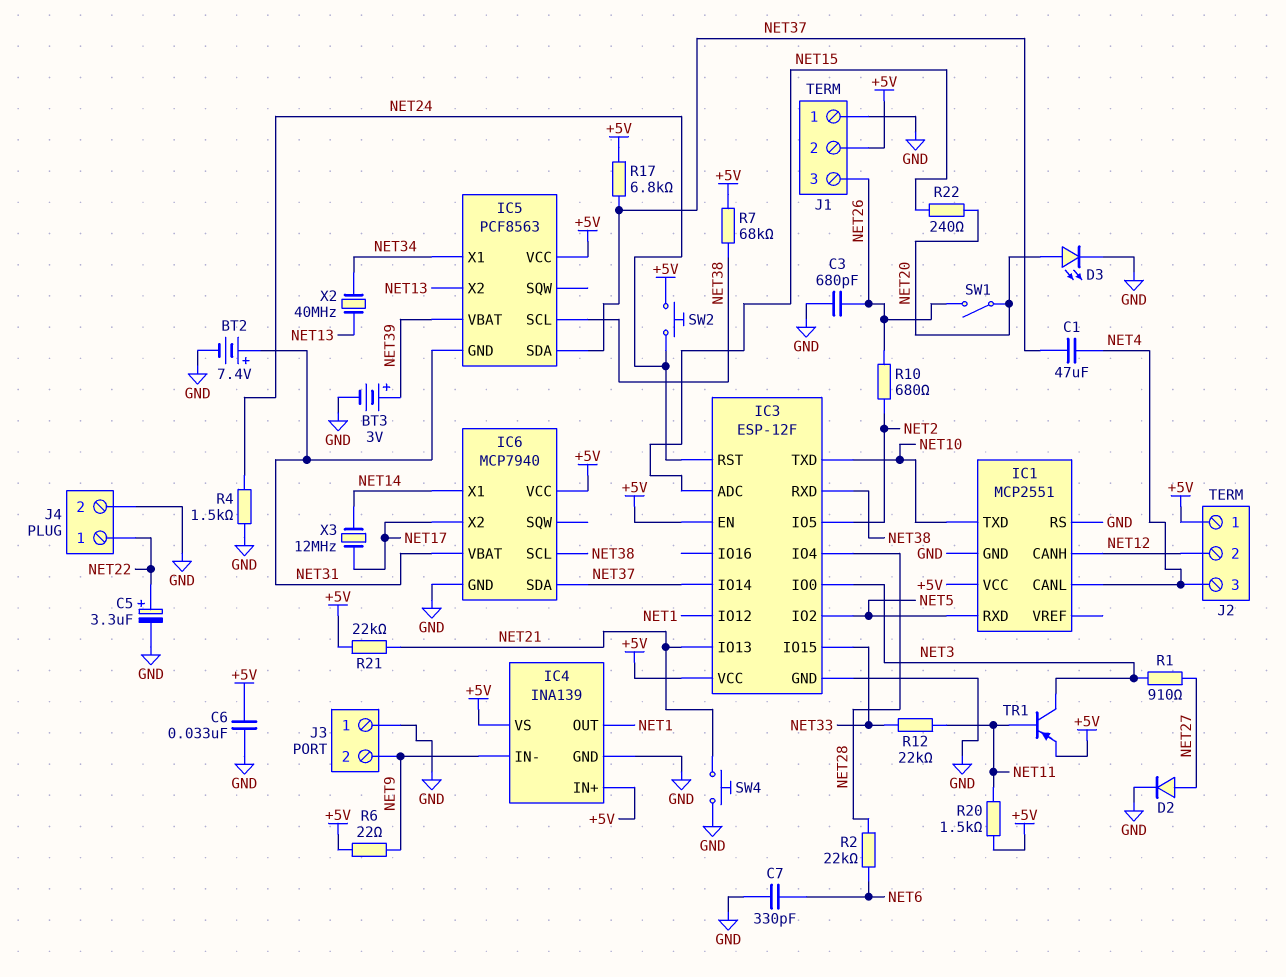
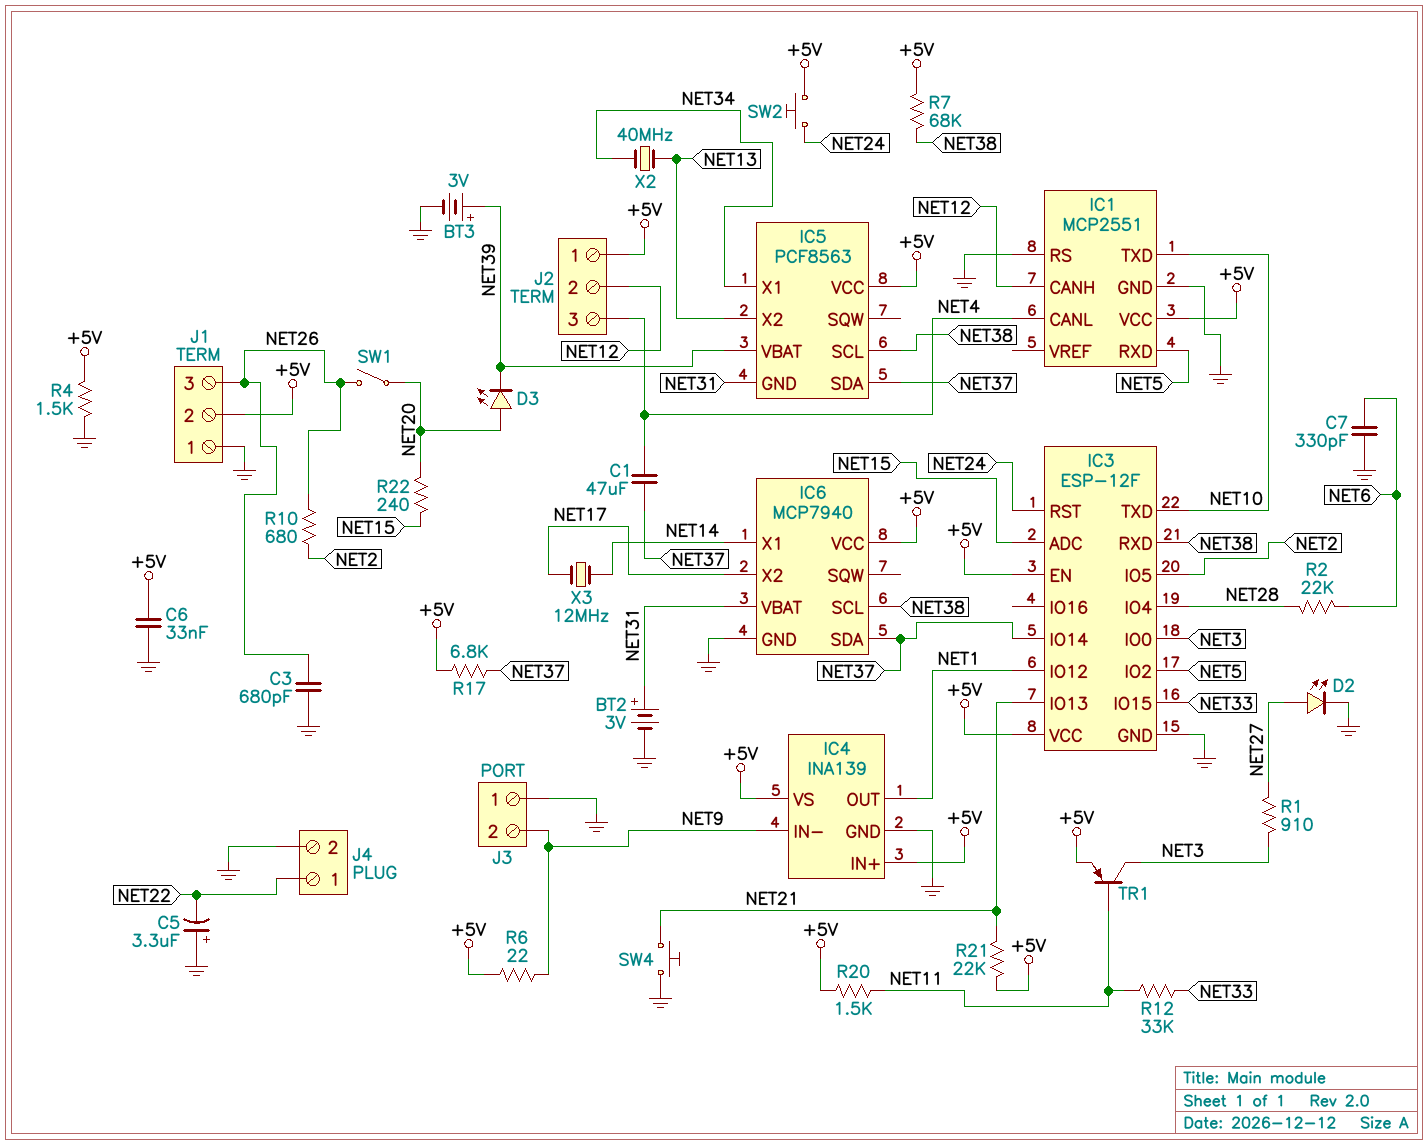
BT2: 7.4V (plus NET31, minus GND) -> 3V (plus NET31, minus GND)
C5: 3.3uF (plus NET22, minus GND) -> 3.3uF (plus GND, minus NET22)
D2: diode (A NET27, K GND) -> LED (A NET27, K GND)
D3: LED (A NET20, K GND) -> LED (A NET20, K NET39)
R4: 1.5k (GND, NET24) -> 1.5k (+5V, GND)
R12: 22k (NET11, NET33) -> 33k (NET11, NET33)

